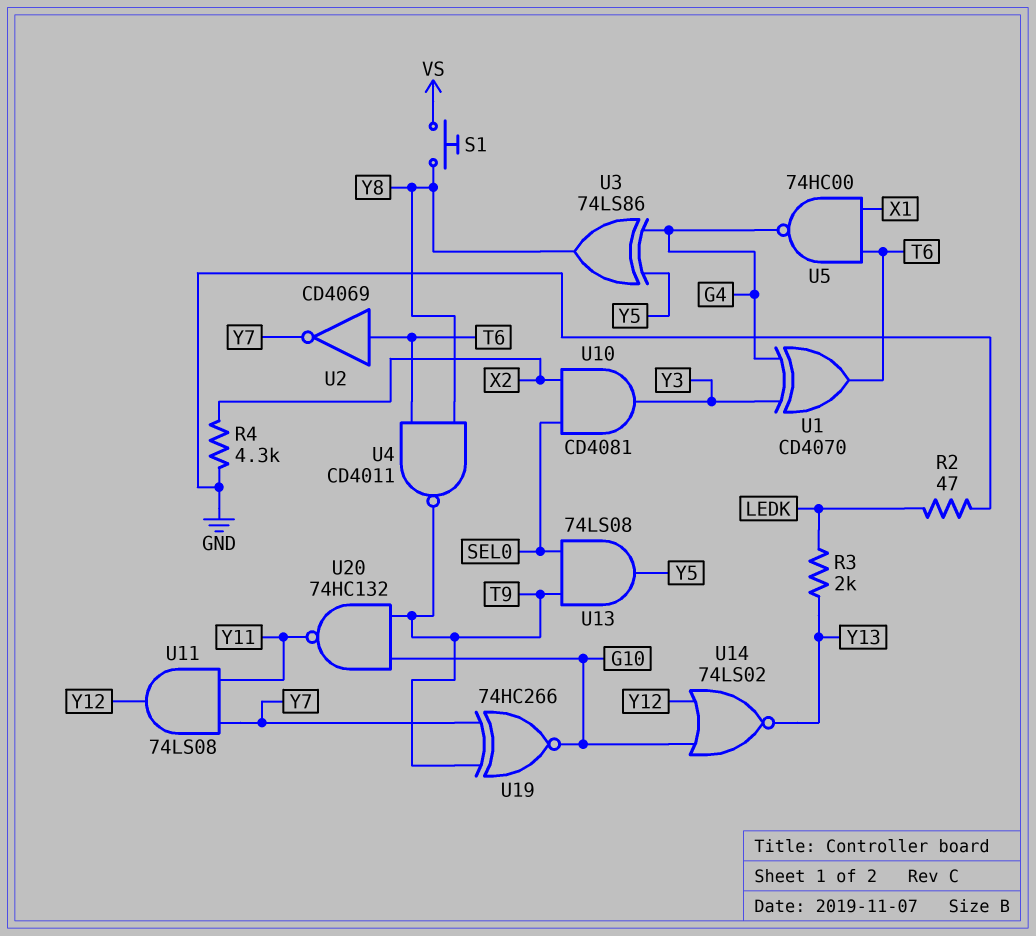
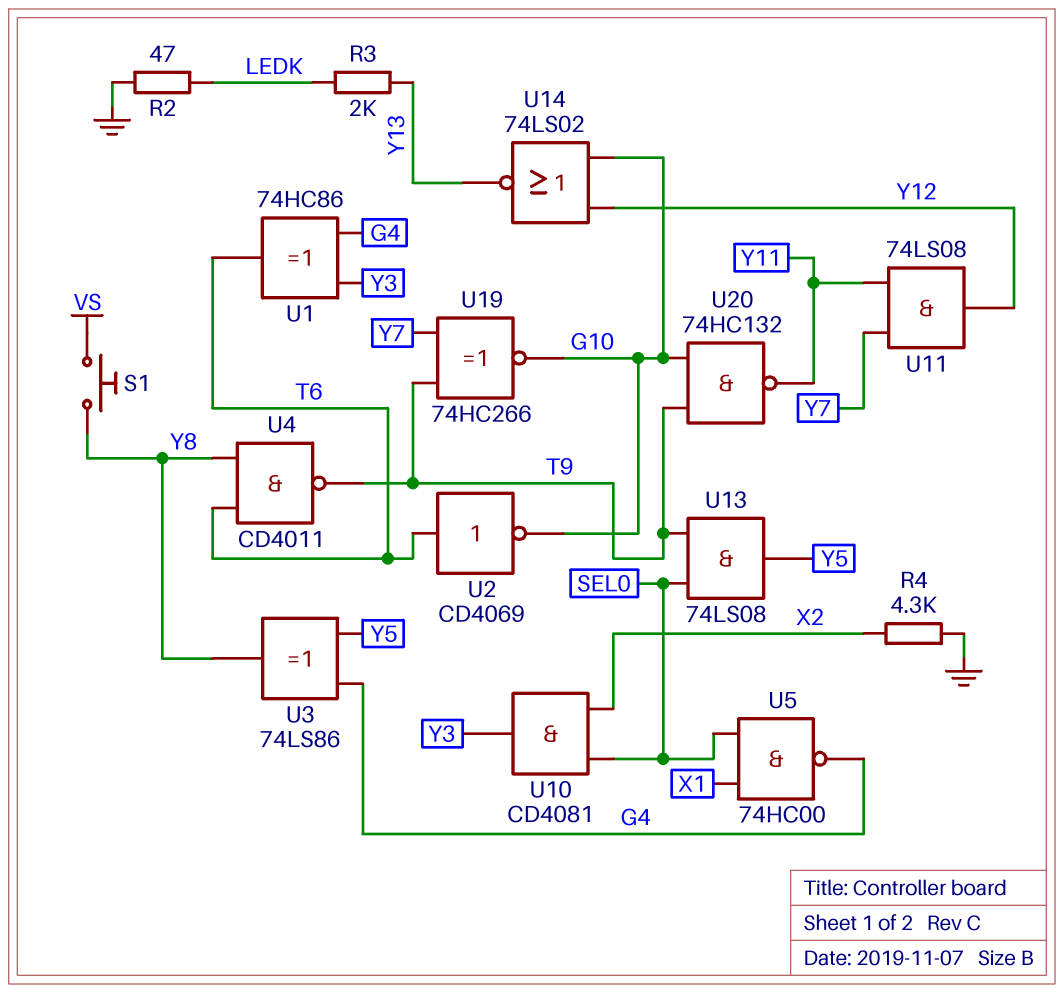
U1: XOR CD4070 (in G4, in Y3, out T6) -> XOR 74HC86 (in G4, in Y3, out T6)
U2: NOT CD4069 (in T6, out Y7) -> NOT CD4069 (in T6, out G10)
U5: NAND 74HC00 (in T6, in X1, out G4) -> NAND 74HC00 (in SEL0, in X1, out G4)

